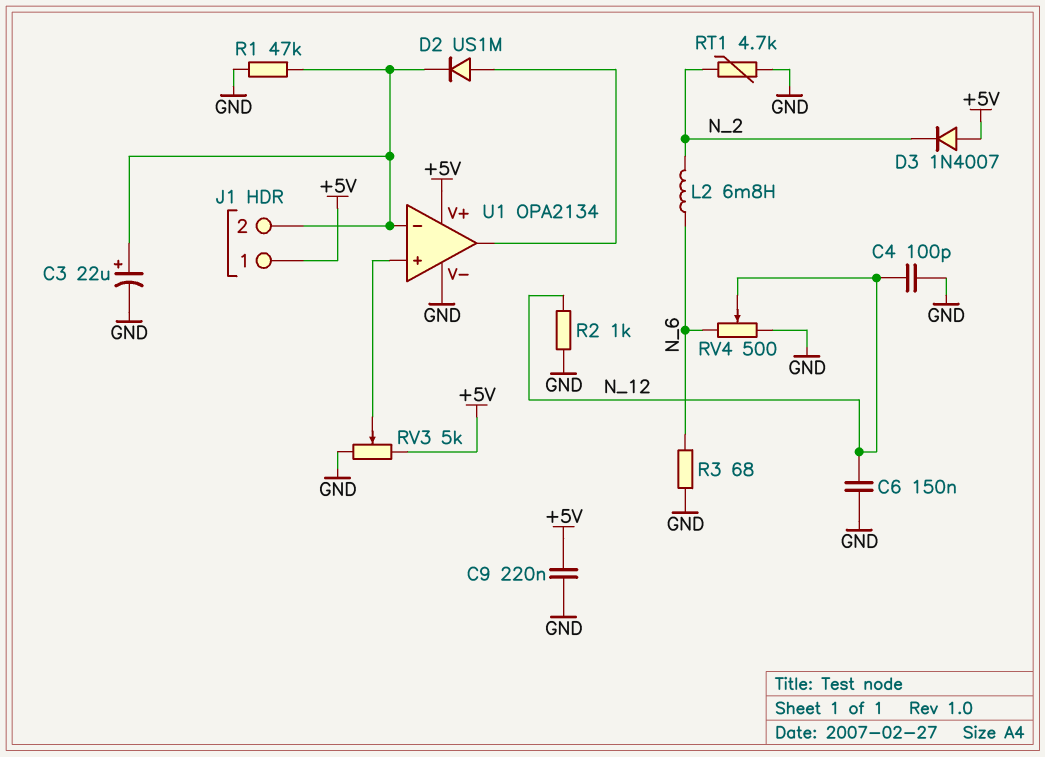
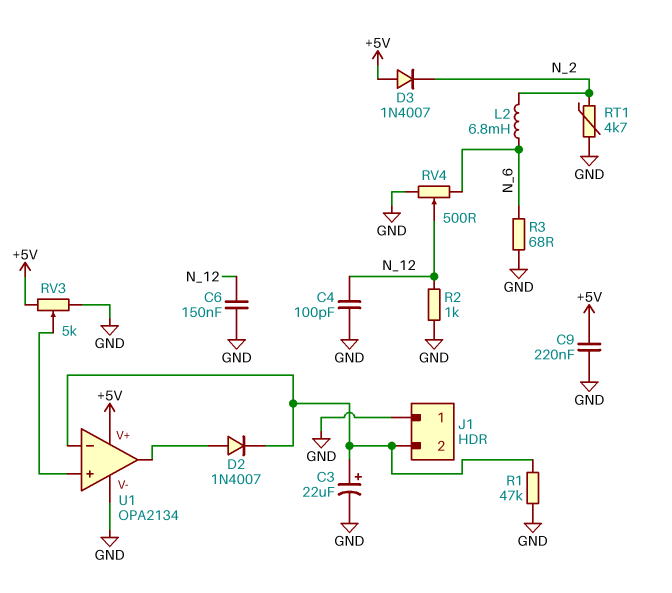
D2: diode US1M (A U1/out, K J1/2) -> diode 1N4007 (A U1/out, K J1/2)
J1 pin 1: +5V -> GND

